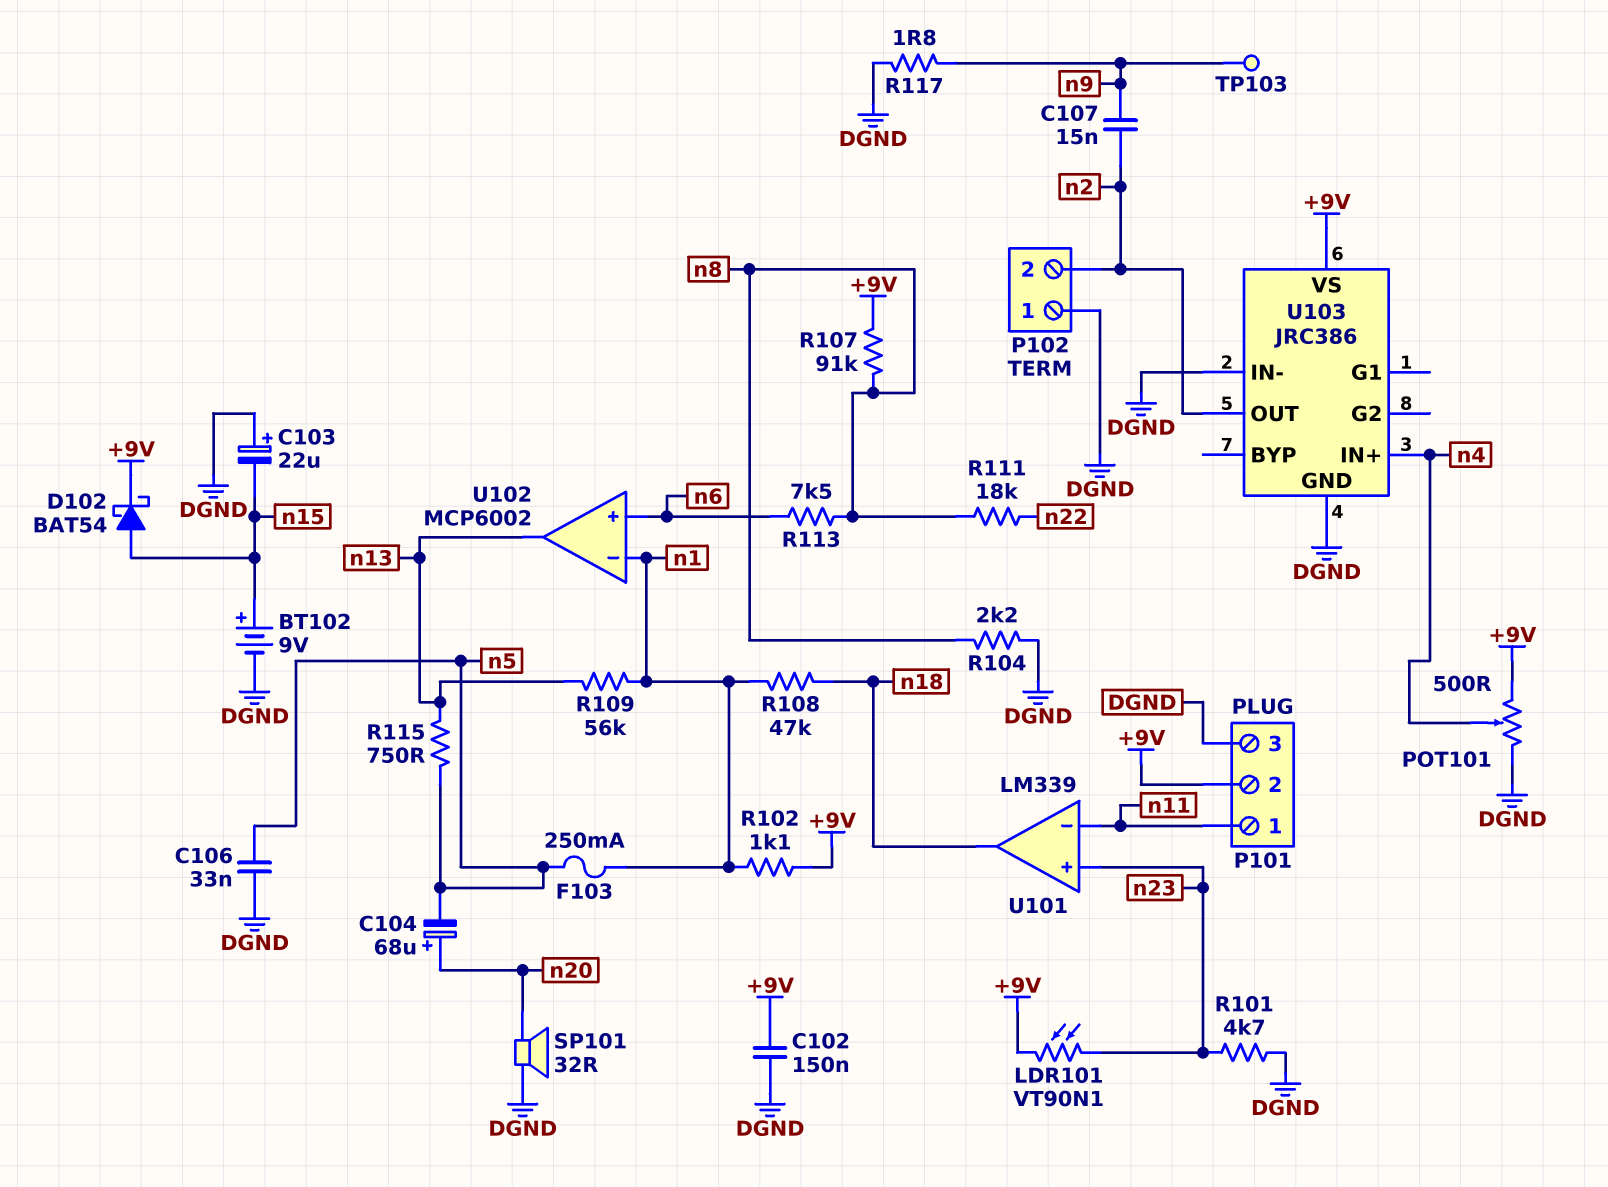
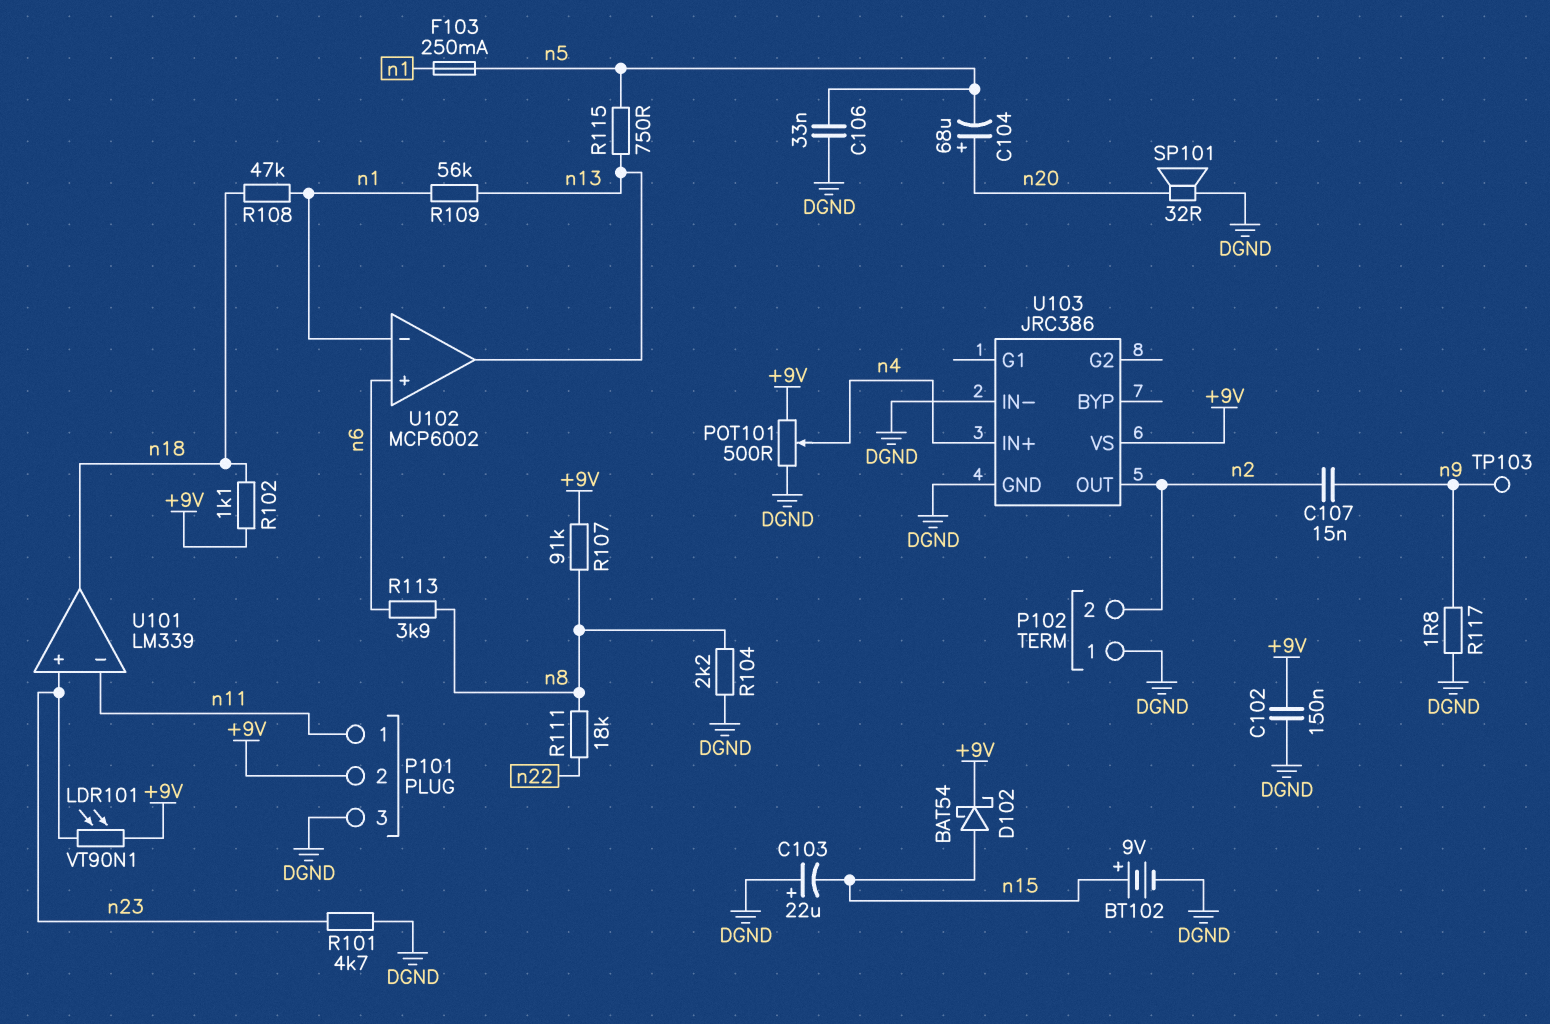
R102: 1.1k (+9V, n1) -> 1.1k (+9V, n18)
R113: 7.5k (n6, n8) -> 3.9k (n6, n8)

